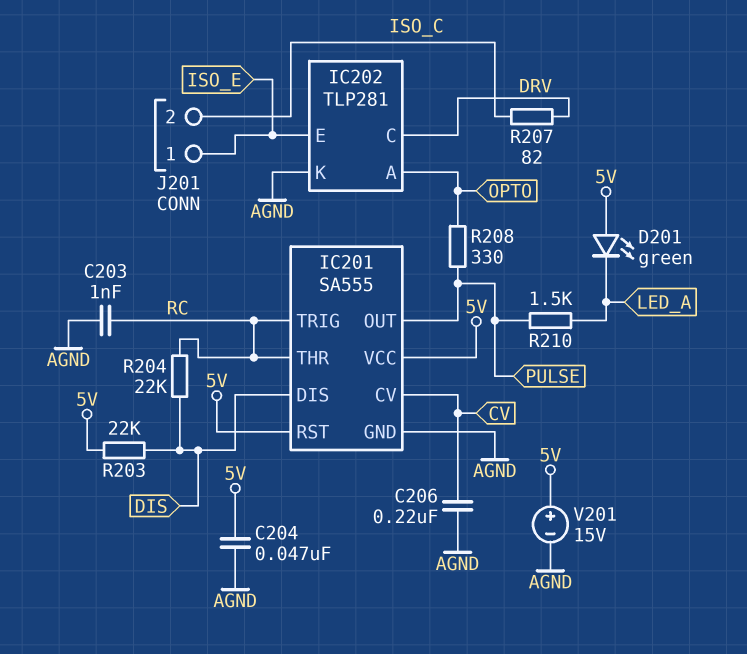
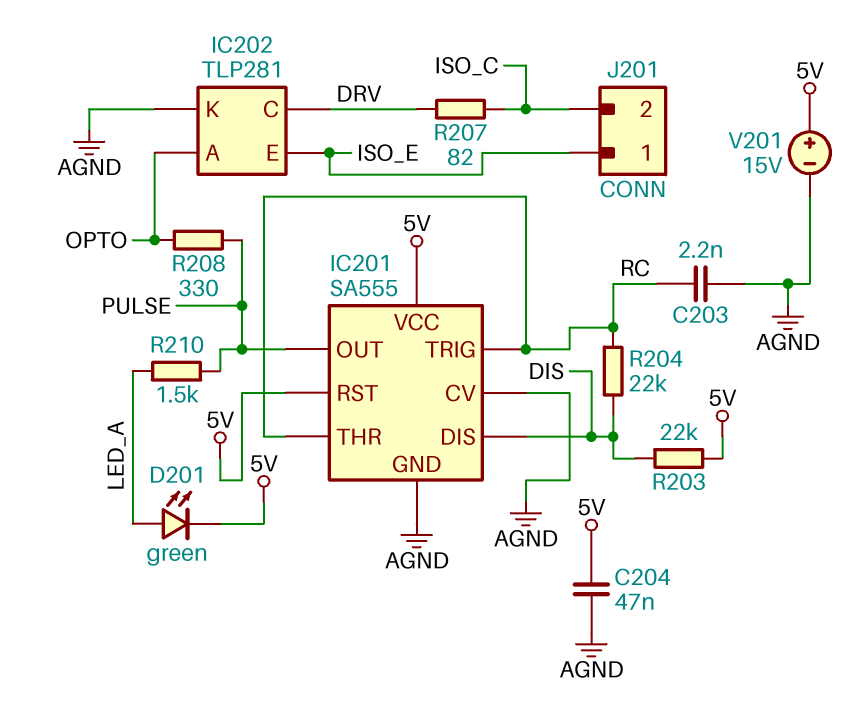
C203: 1nF (AGND, RC) -> 2.2nF (AGND, RC)
C206: 220nF (AGND, CV) -> none
D201: LED green (A 5V, K LED_A) -> LED green (A LED_A, K 5V)
IC201 pin CV: CV -> AGND

